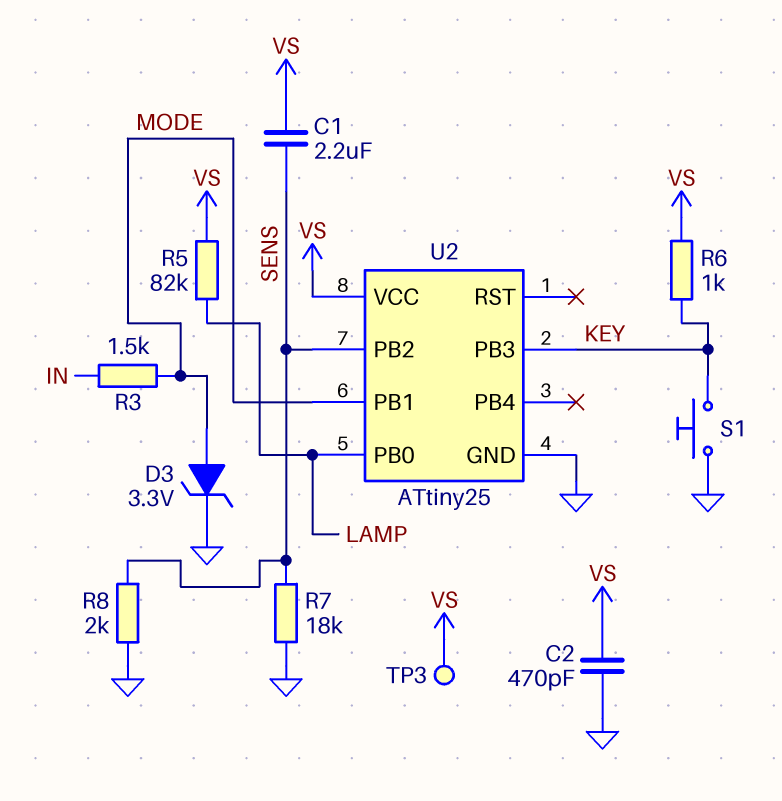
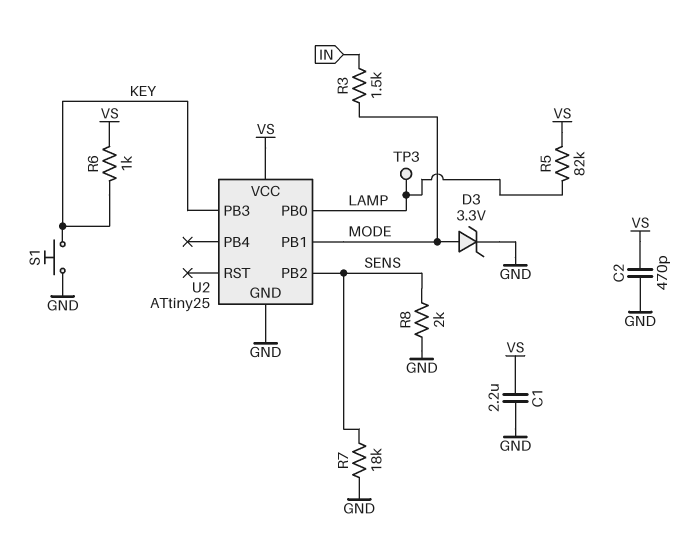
C1: 2.2uF (SENS, VS) -> 2.2uF (GND, VS)
TP3: test point (VS) -> test point (LAMP)

